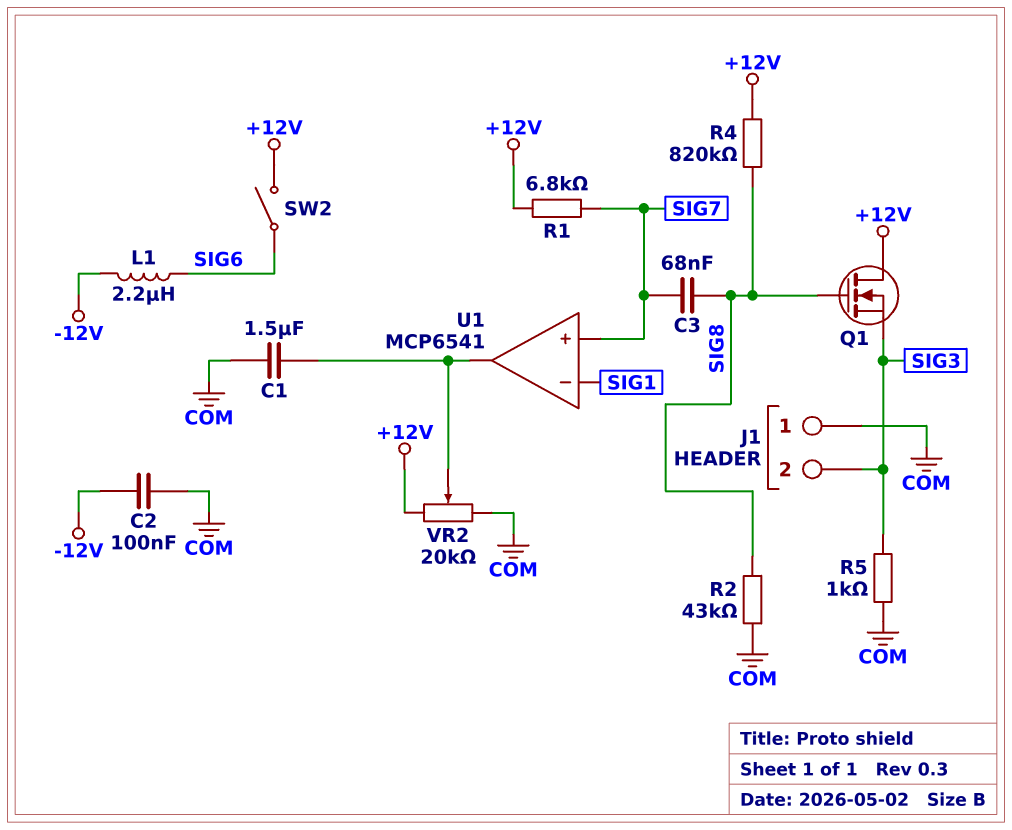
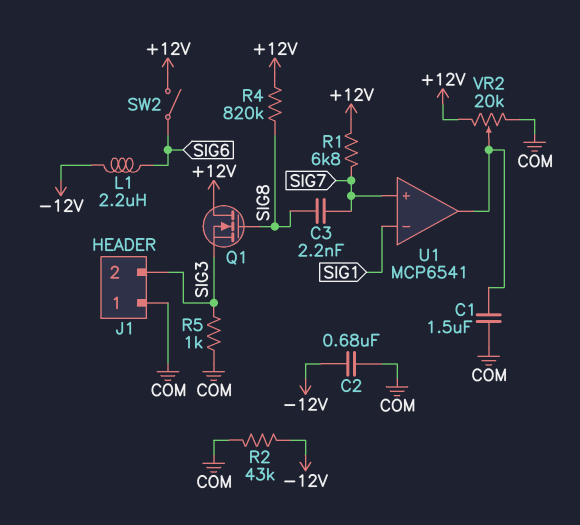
C2: 100nF (-12V, COM) -> 680nF (-12V, COM)
C3: 68nF (SIG7, SIG8) -> 2.2nF (SIG7, SIG8)
R2: 43k (COM, SIG8) -> 43k (-12V, COM)

